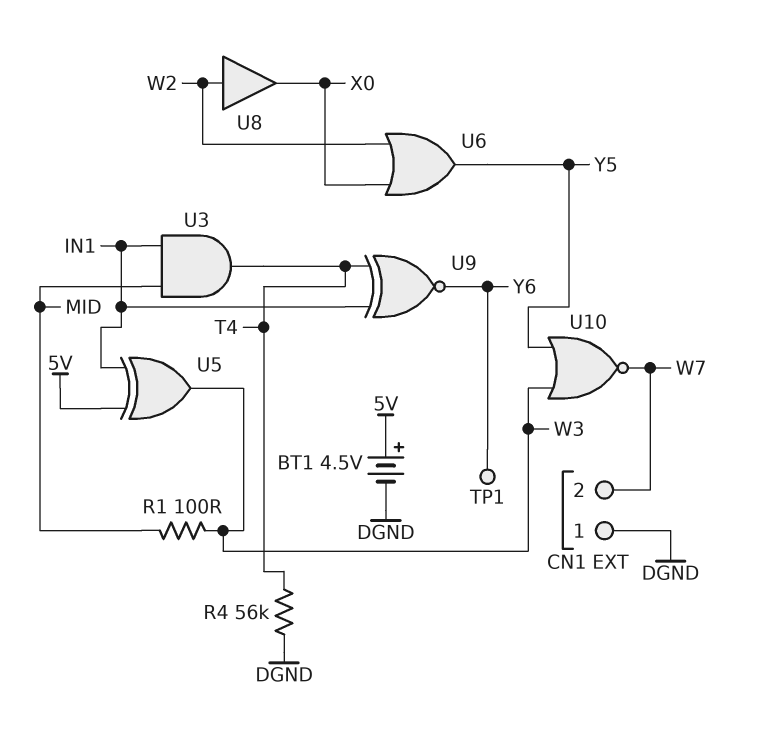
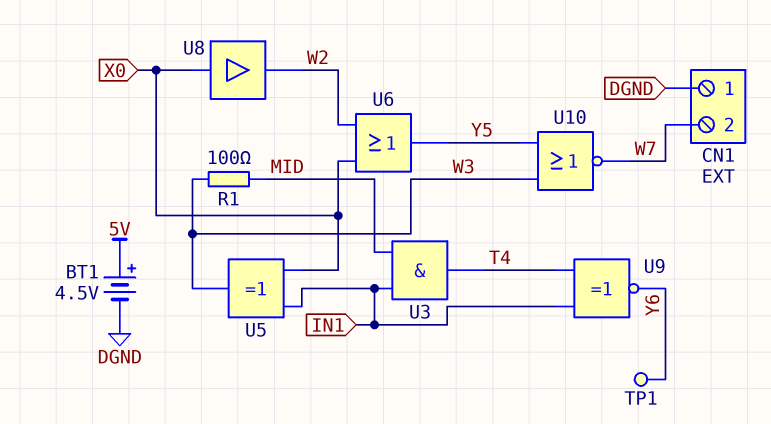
R4: 56k (DGND, T4) -> none
U5: XOR (in 5V, in IN1, out W3) -> XOR (in IN1, in X0, out W3)
U8: buffer (in W2, out X0) -> buffer (in X0, out W2)

